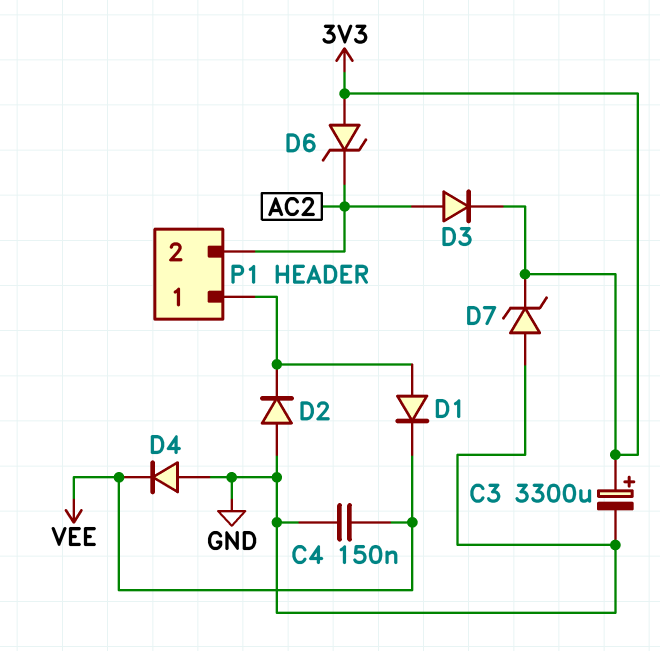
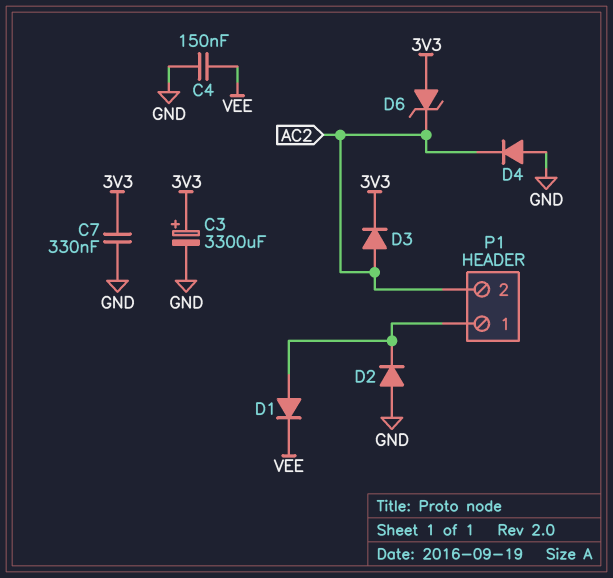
C7: none -> 330nF (3V3, GND)
D4: diode (A GND, K VEE) -> diode (A GND, K AC2)
D7: zener (A GND, K 3V3) -> none

